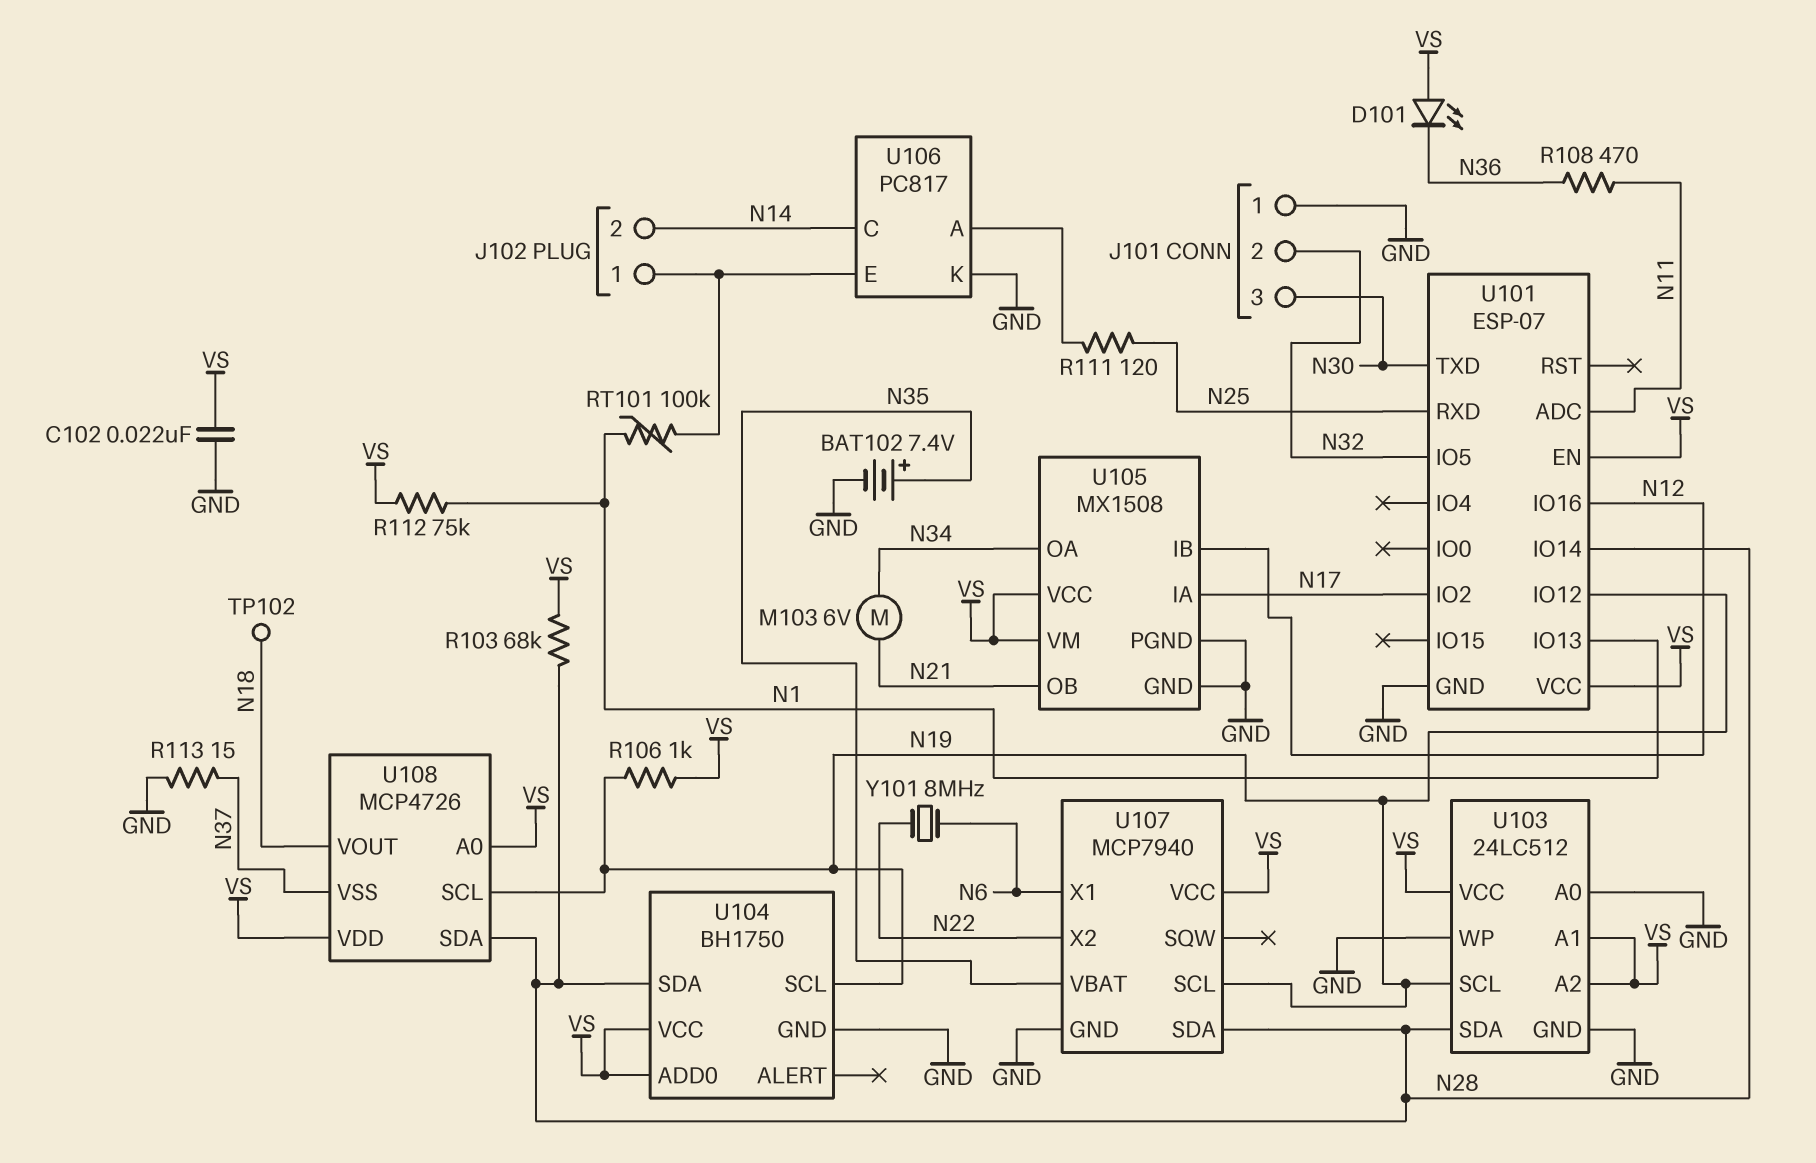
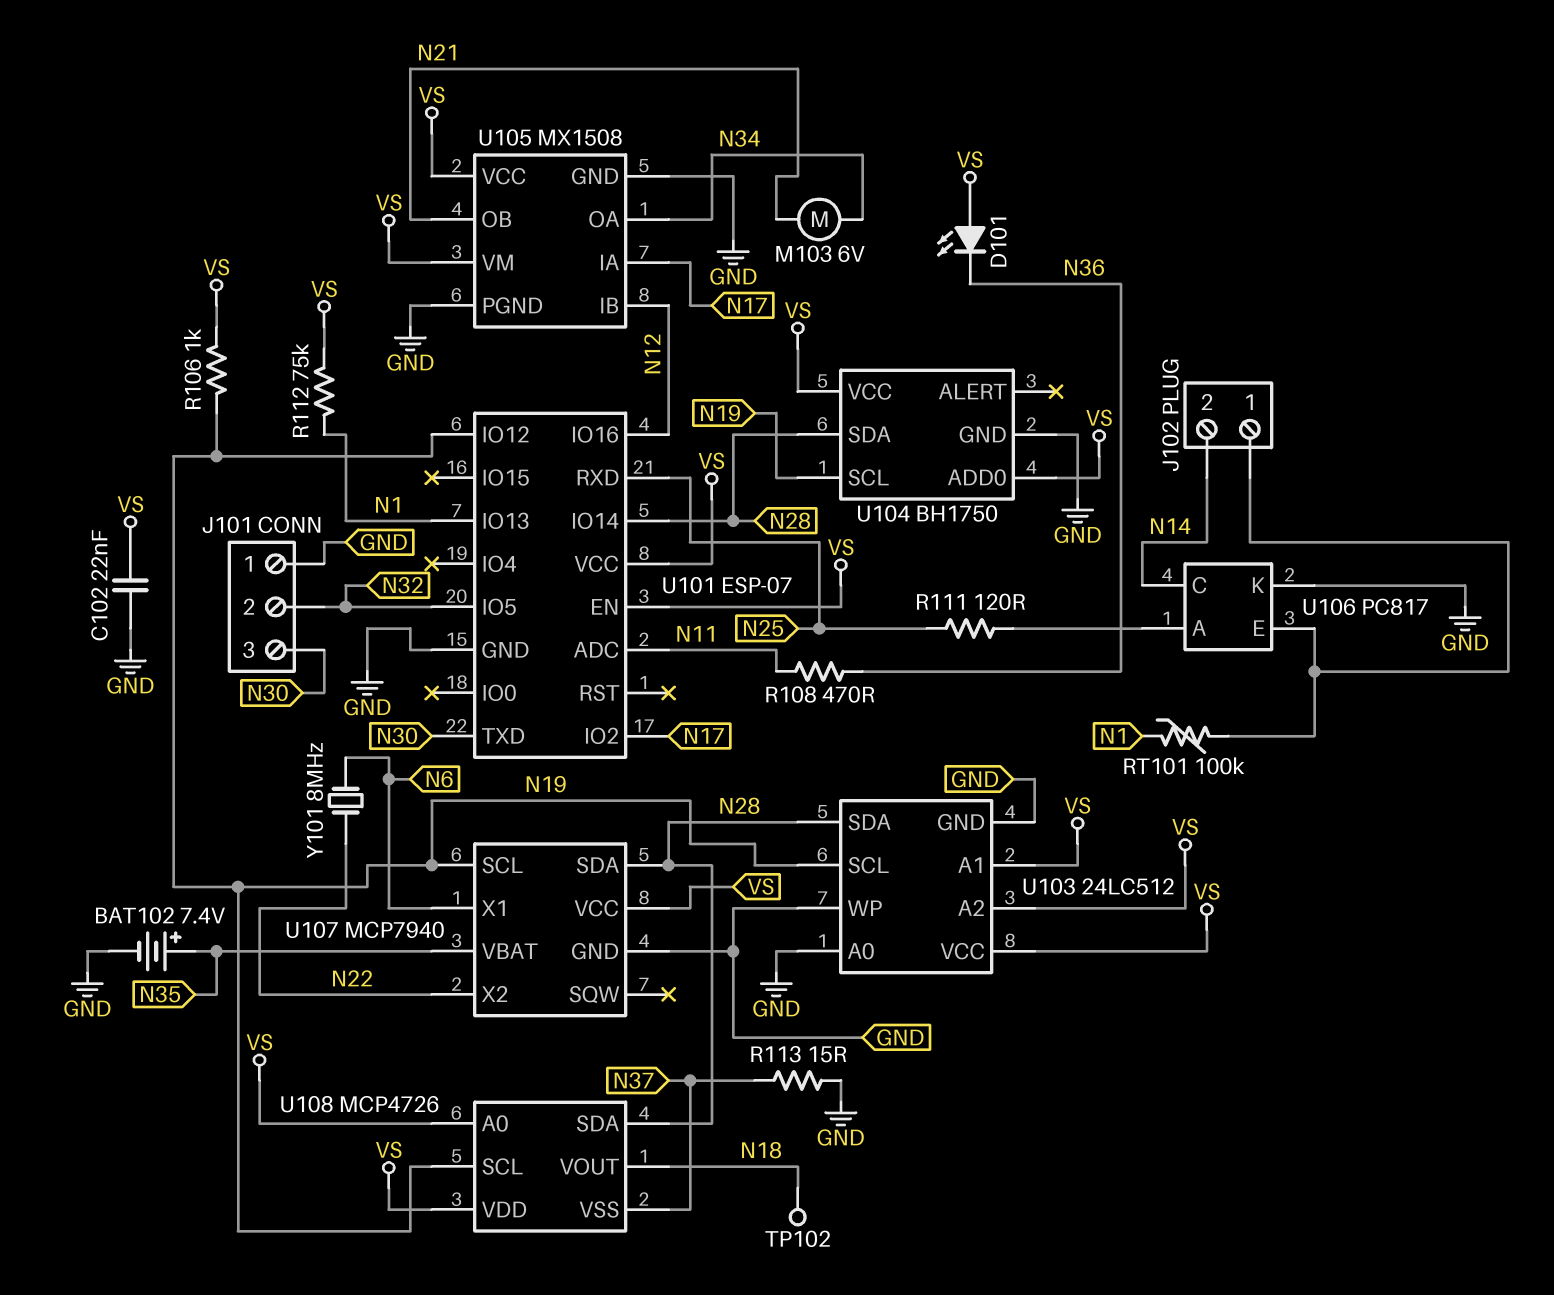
R103: 68k (N28, VS) -> none

